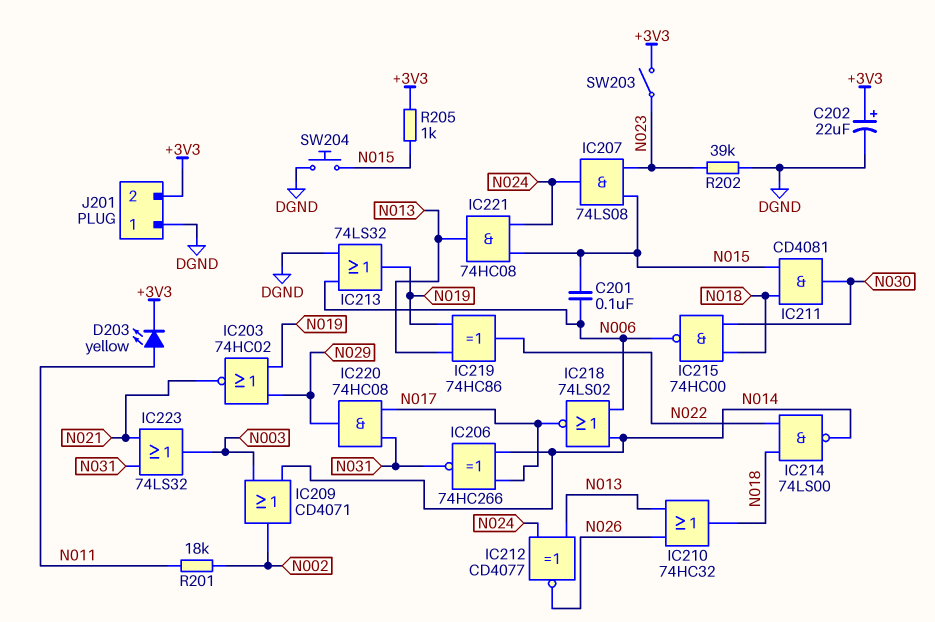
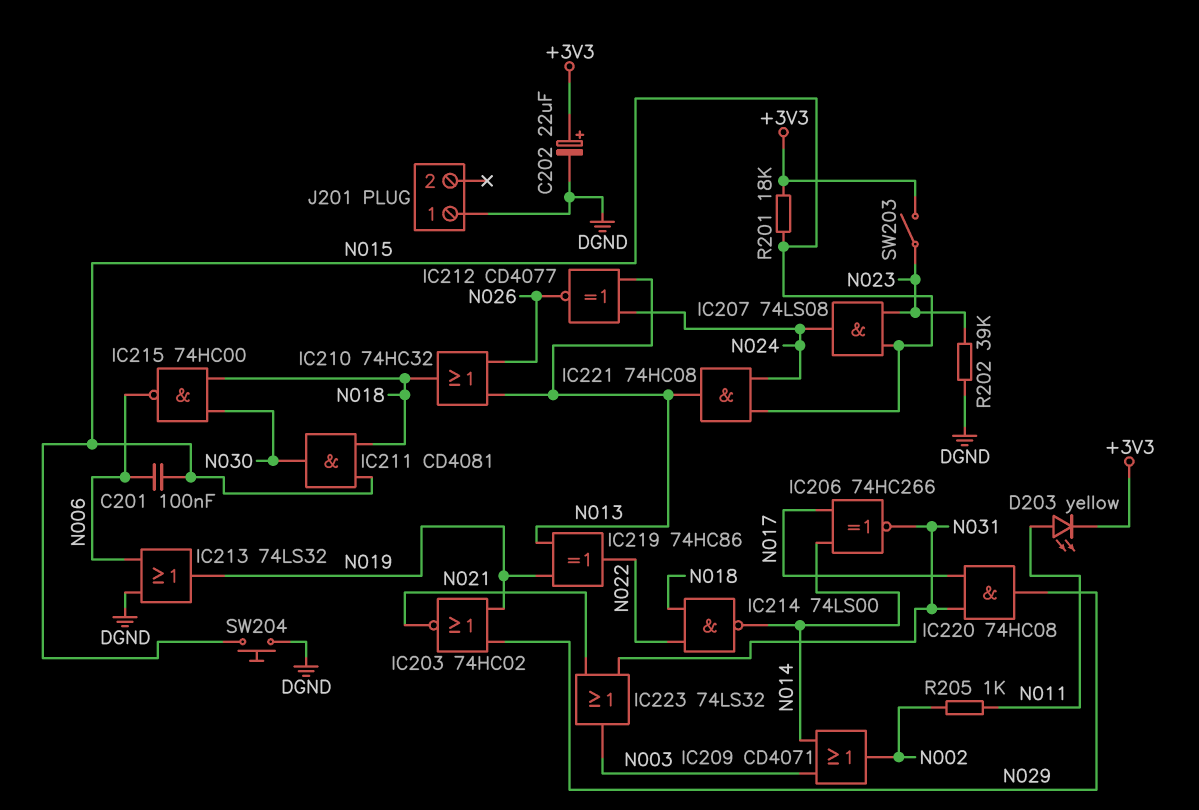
IC218: NOR 74LS02 (in N006, in N014, out N017) -> none
J201 pin 2: +3V3 -> none
R201: 18k (N002, N011) -> 18k (+3V3, N015)
R205: 1k (+3V3, N015) -> 1k (N002, N011)

